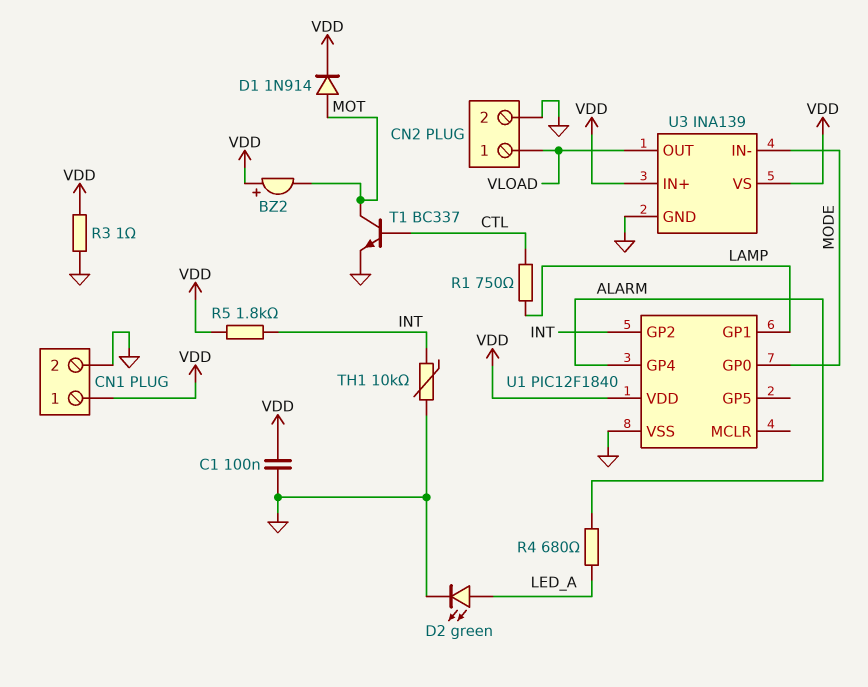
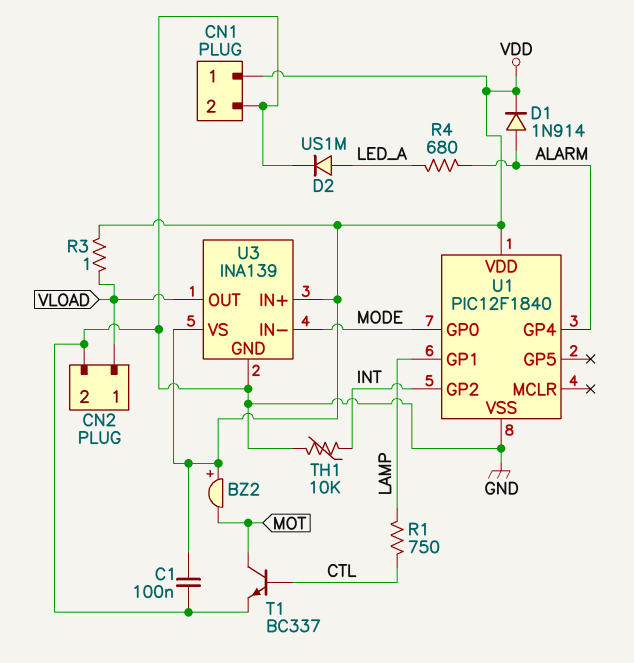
D1: diode 1N914 (A MOT, K VDD) -> diode 1N914 (A ALARM, K VDD)
D2: LED green (A LED_A, K GND) -> diode US1M (A LED_A, K GND)
R3: 1 (GND, VDD) -> 1 (VDD, VLOAD)
R5: 1.8k (INT, VDD) -> none

